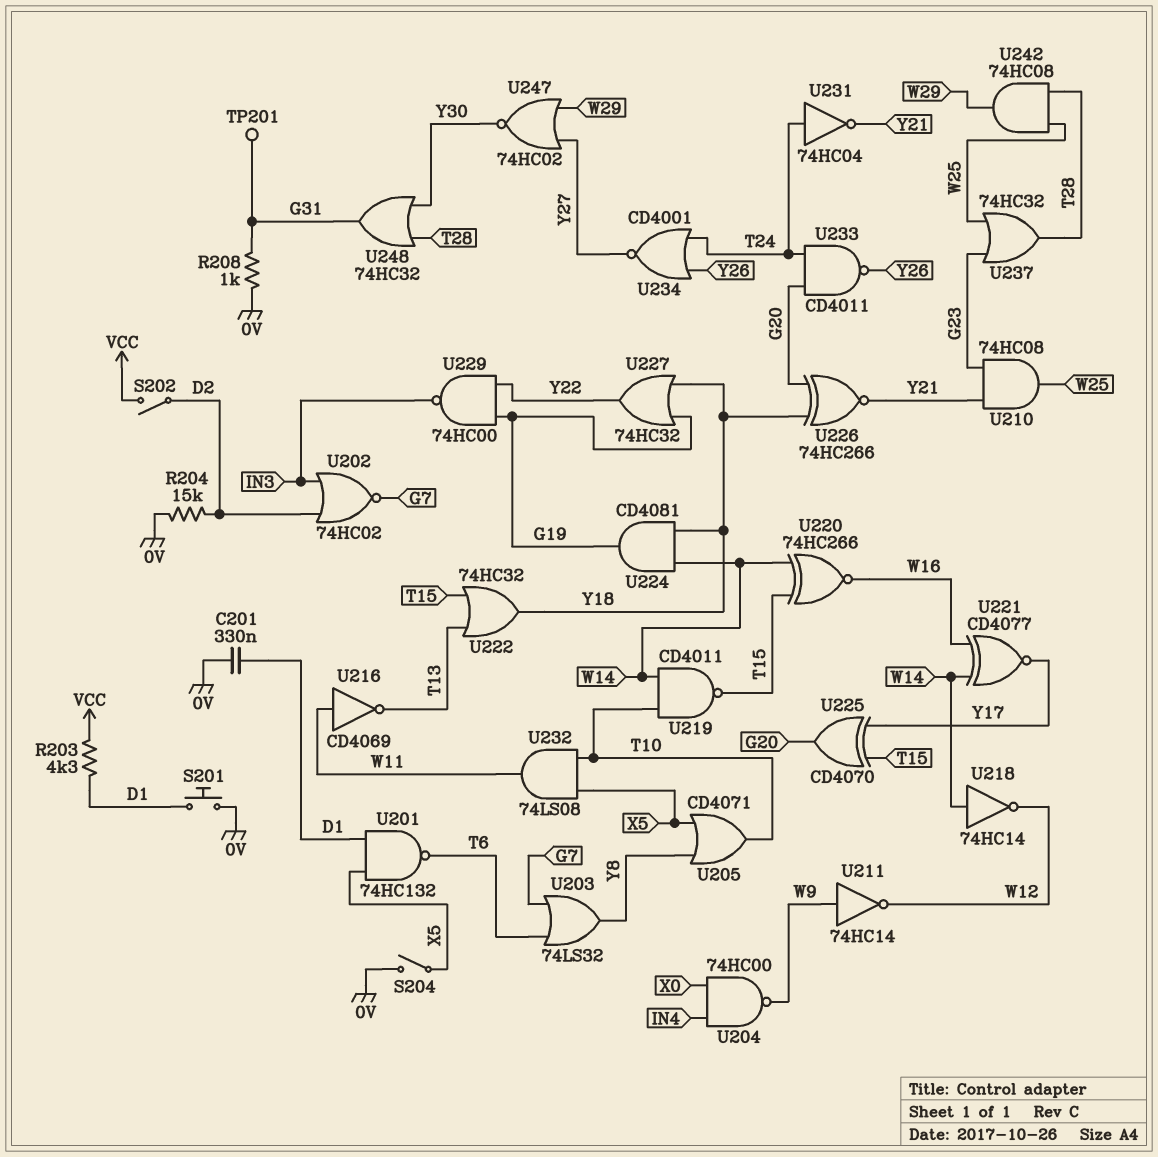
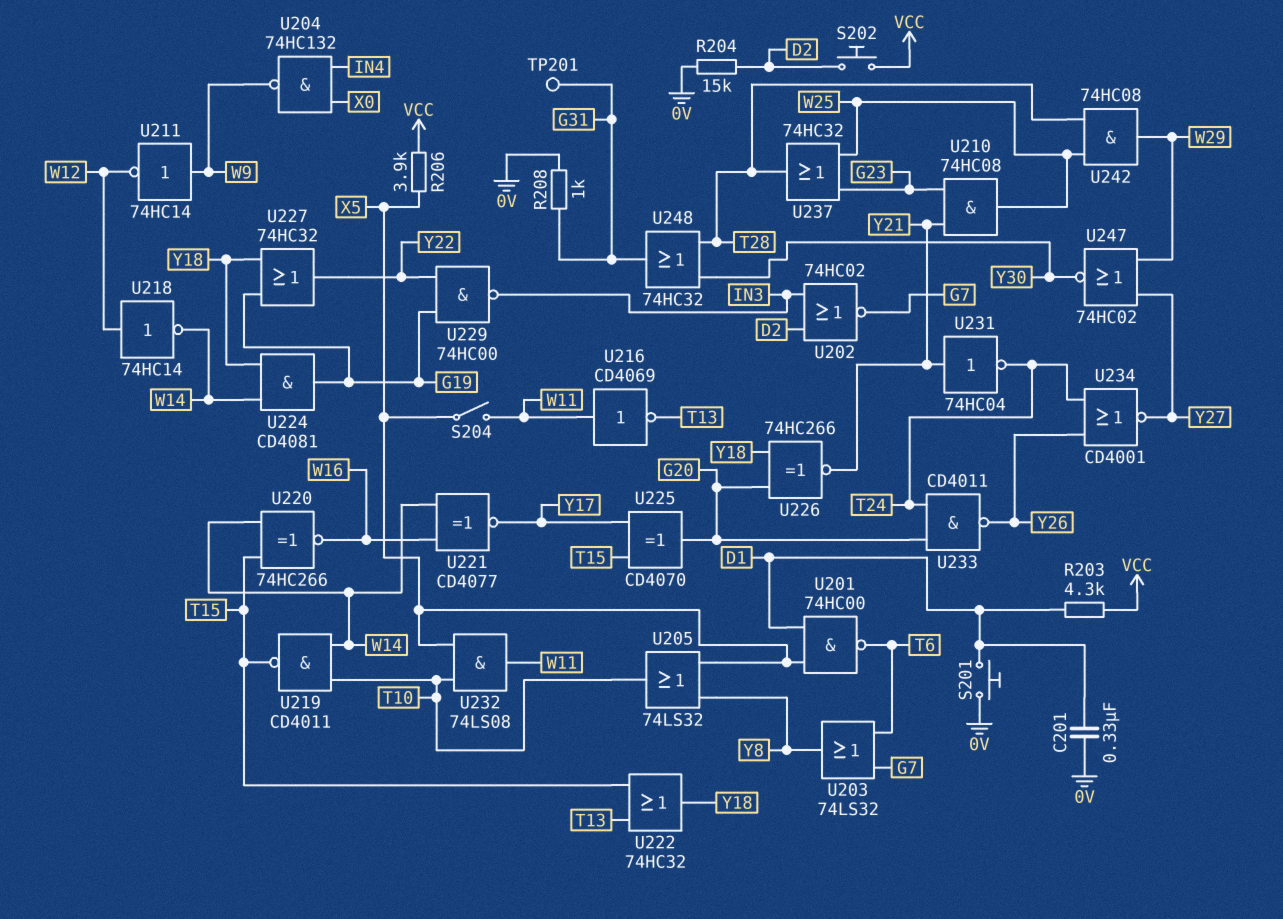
R206: none -> 3.9k (VCC, X5)
S202: switch (D2, VCC) -> button (D2, VCC)
S204: switch (0V, X5) -> switch (W11, X5)
U201: NAND 74HC132 (in D1, in X5, out T6) -> NAND 74HC00 (in D1, in X5, out T6)
U204: NAND 74HC00 (in IN4, in X0, out W9) -> NAND 74HC132 (in IN4, in X0, out W9)
U205: OR CD4071 (in X5, in Y8, out T10) -> OR 74LS32 (in X5, in Y8, out T10)
U218: NOT 74HC14 (in W14, out W12) -> NOT 74HC14 (in W12, out W14)
U231: NOT 74HC04 (in T24, out Y21) -> NOT 74HC04 (in Y21, out T24)

